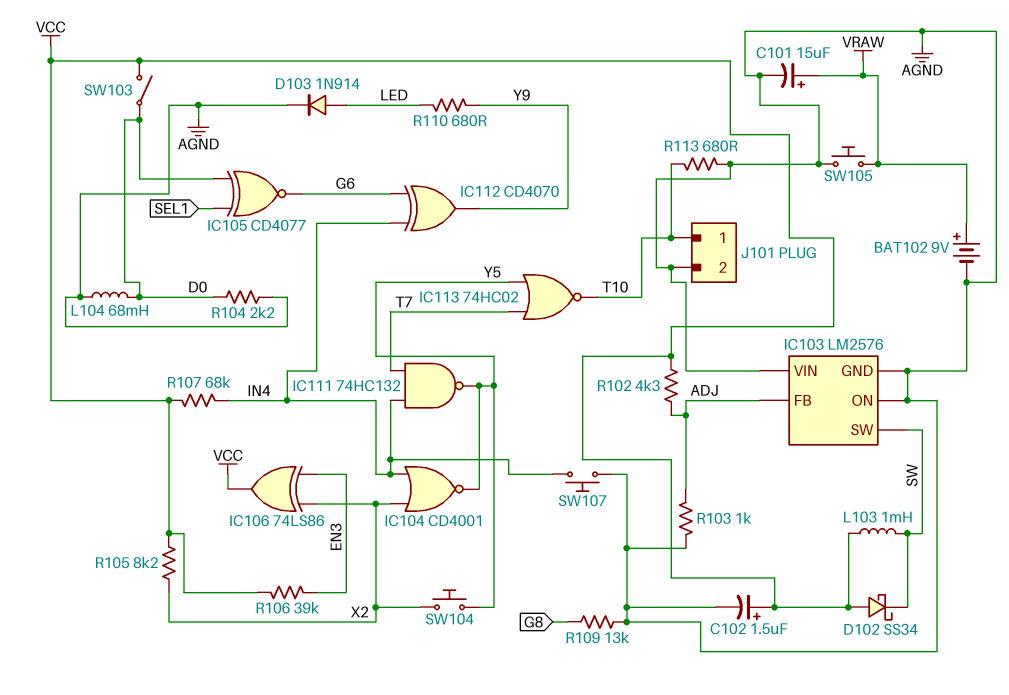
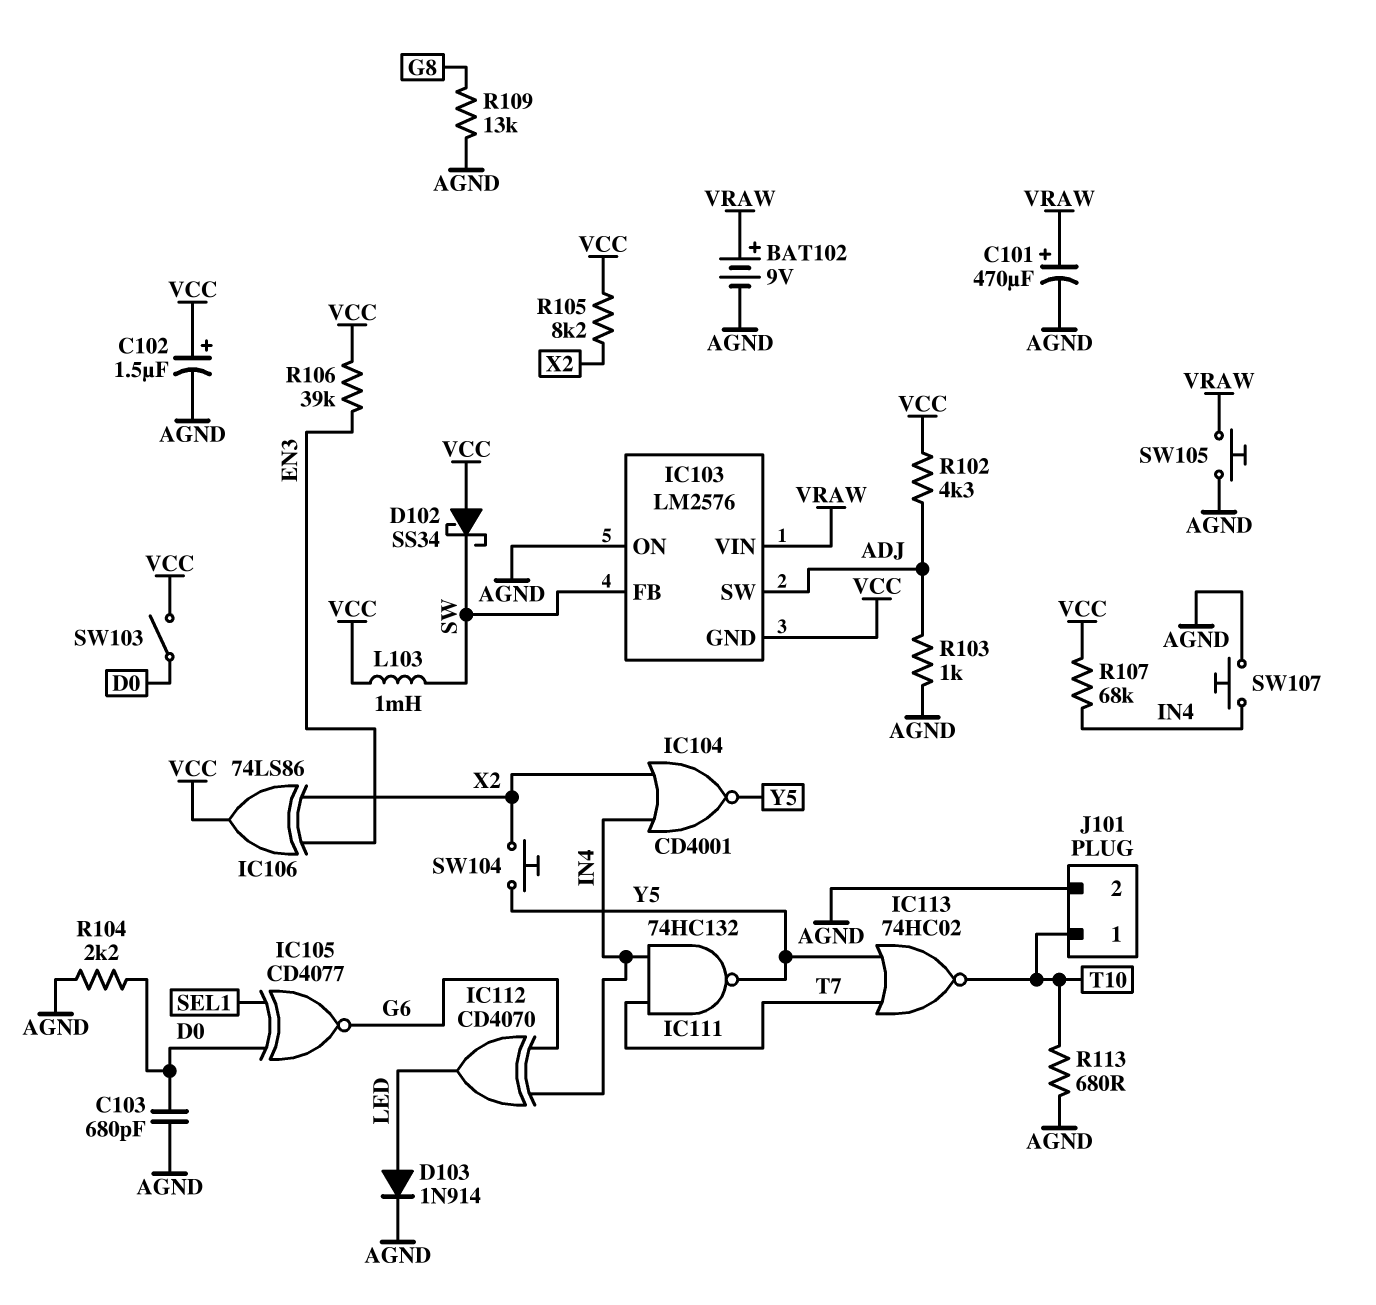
C101: 15uF (plus VRAW, minus AGND) -> 470uF (plus VRAW, minus AGND)
C103: none -> 680pF (AGND, D0)
IC103 pin FB: ADJ -> SW
IC103 pin GND: AGND -> VCC
IC103 pin SW: SW -> ADJ
IC103 pin VIN: AGND -> VRAW
IC112: XOR CD4070 (in G6, in IN4, out Y9) -> XOR CD4070 (in G6, in IN4, out LED)
L104: 68mH (AGND, D0) -> none
R110: 680 (LED, Y9) -> none

